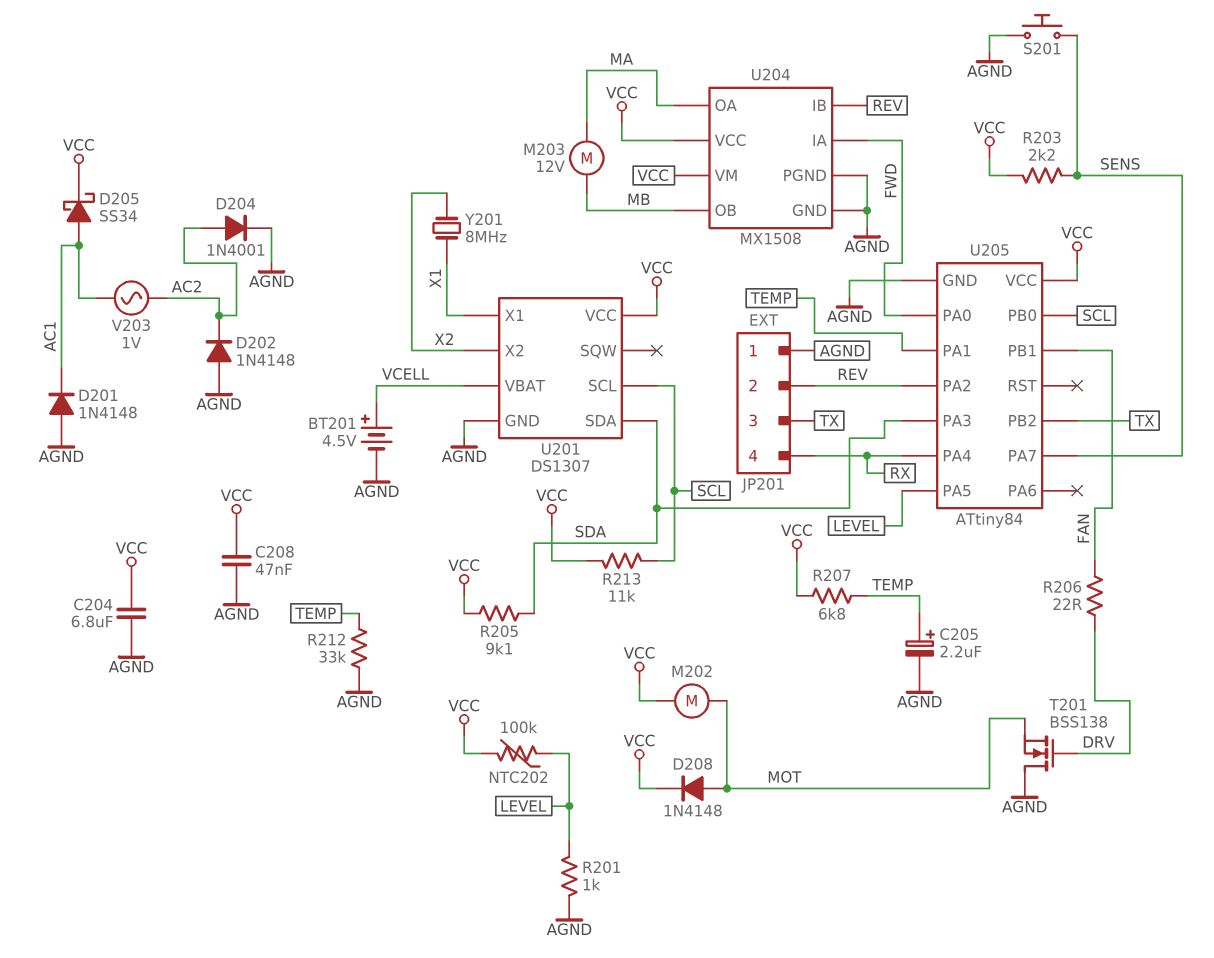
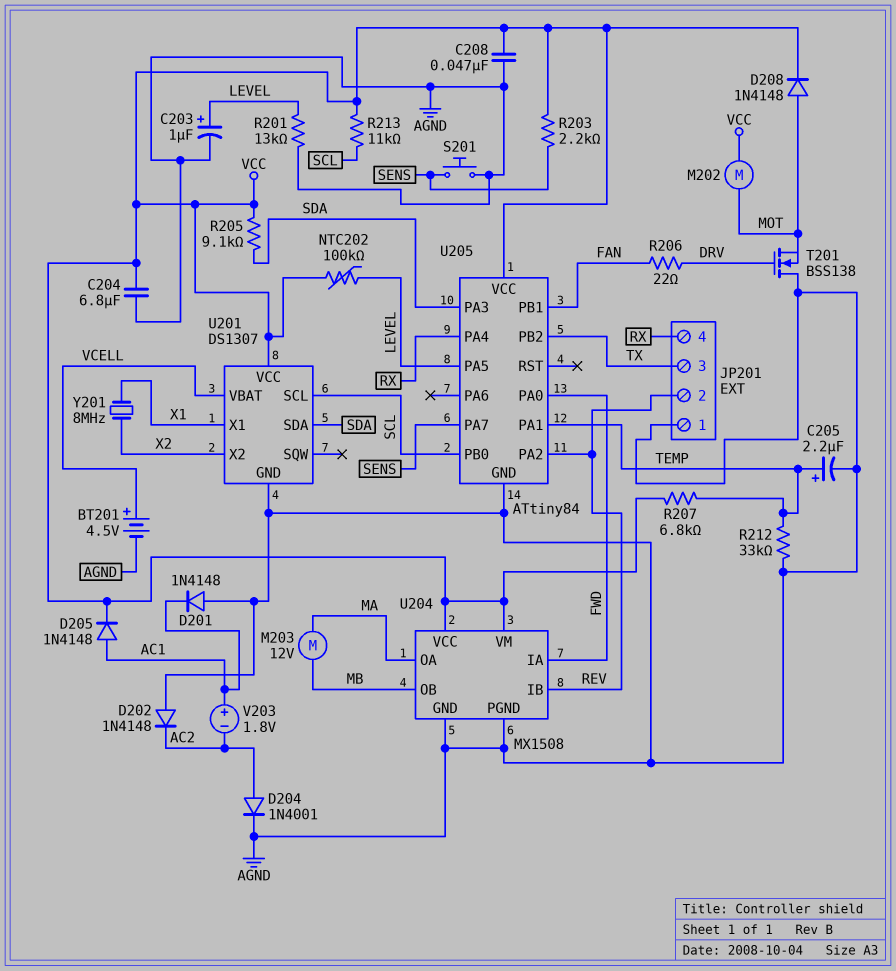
C203: none -> 1uF (plus LEVEL, minus AGND)
D205: schottky SS34 (A AC1, K VCC) -> diode 1N4148 (A AC1, K VCC)
R201: 1k (AGND, LEVEL) -> 13k (AGND, LEVEL)
V203: AC 1V (AC1, AC2) -> 1.8V (plus AC1, minus AC2)

